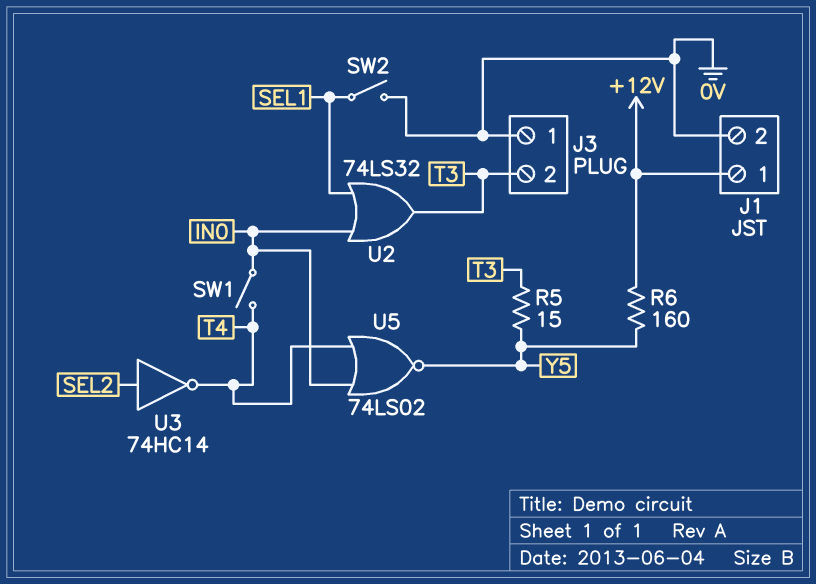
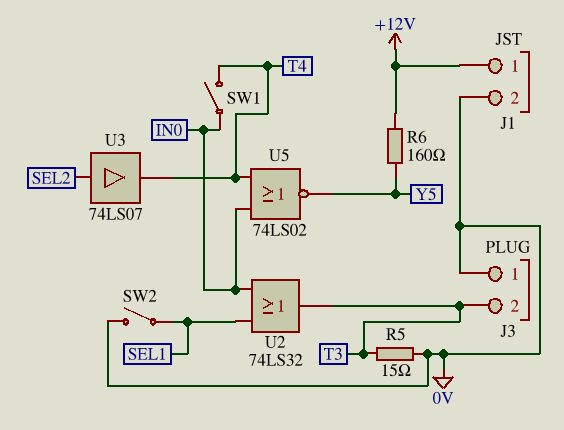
R5: 15 (T3, Y5) -> 15 (0V, T3)
U3: NOT 74HC14 (in SEL2, out T4) -> buffer 74LS07 (in SEL2, out T4)

